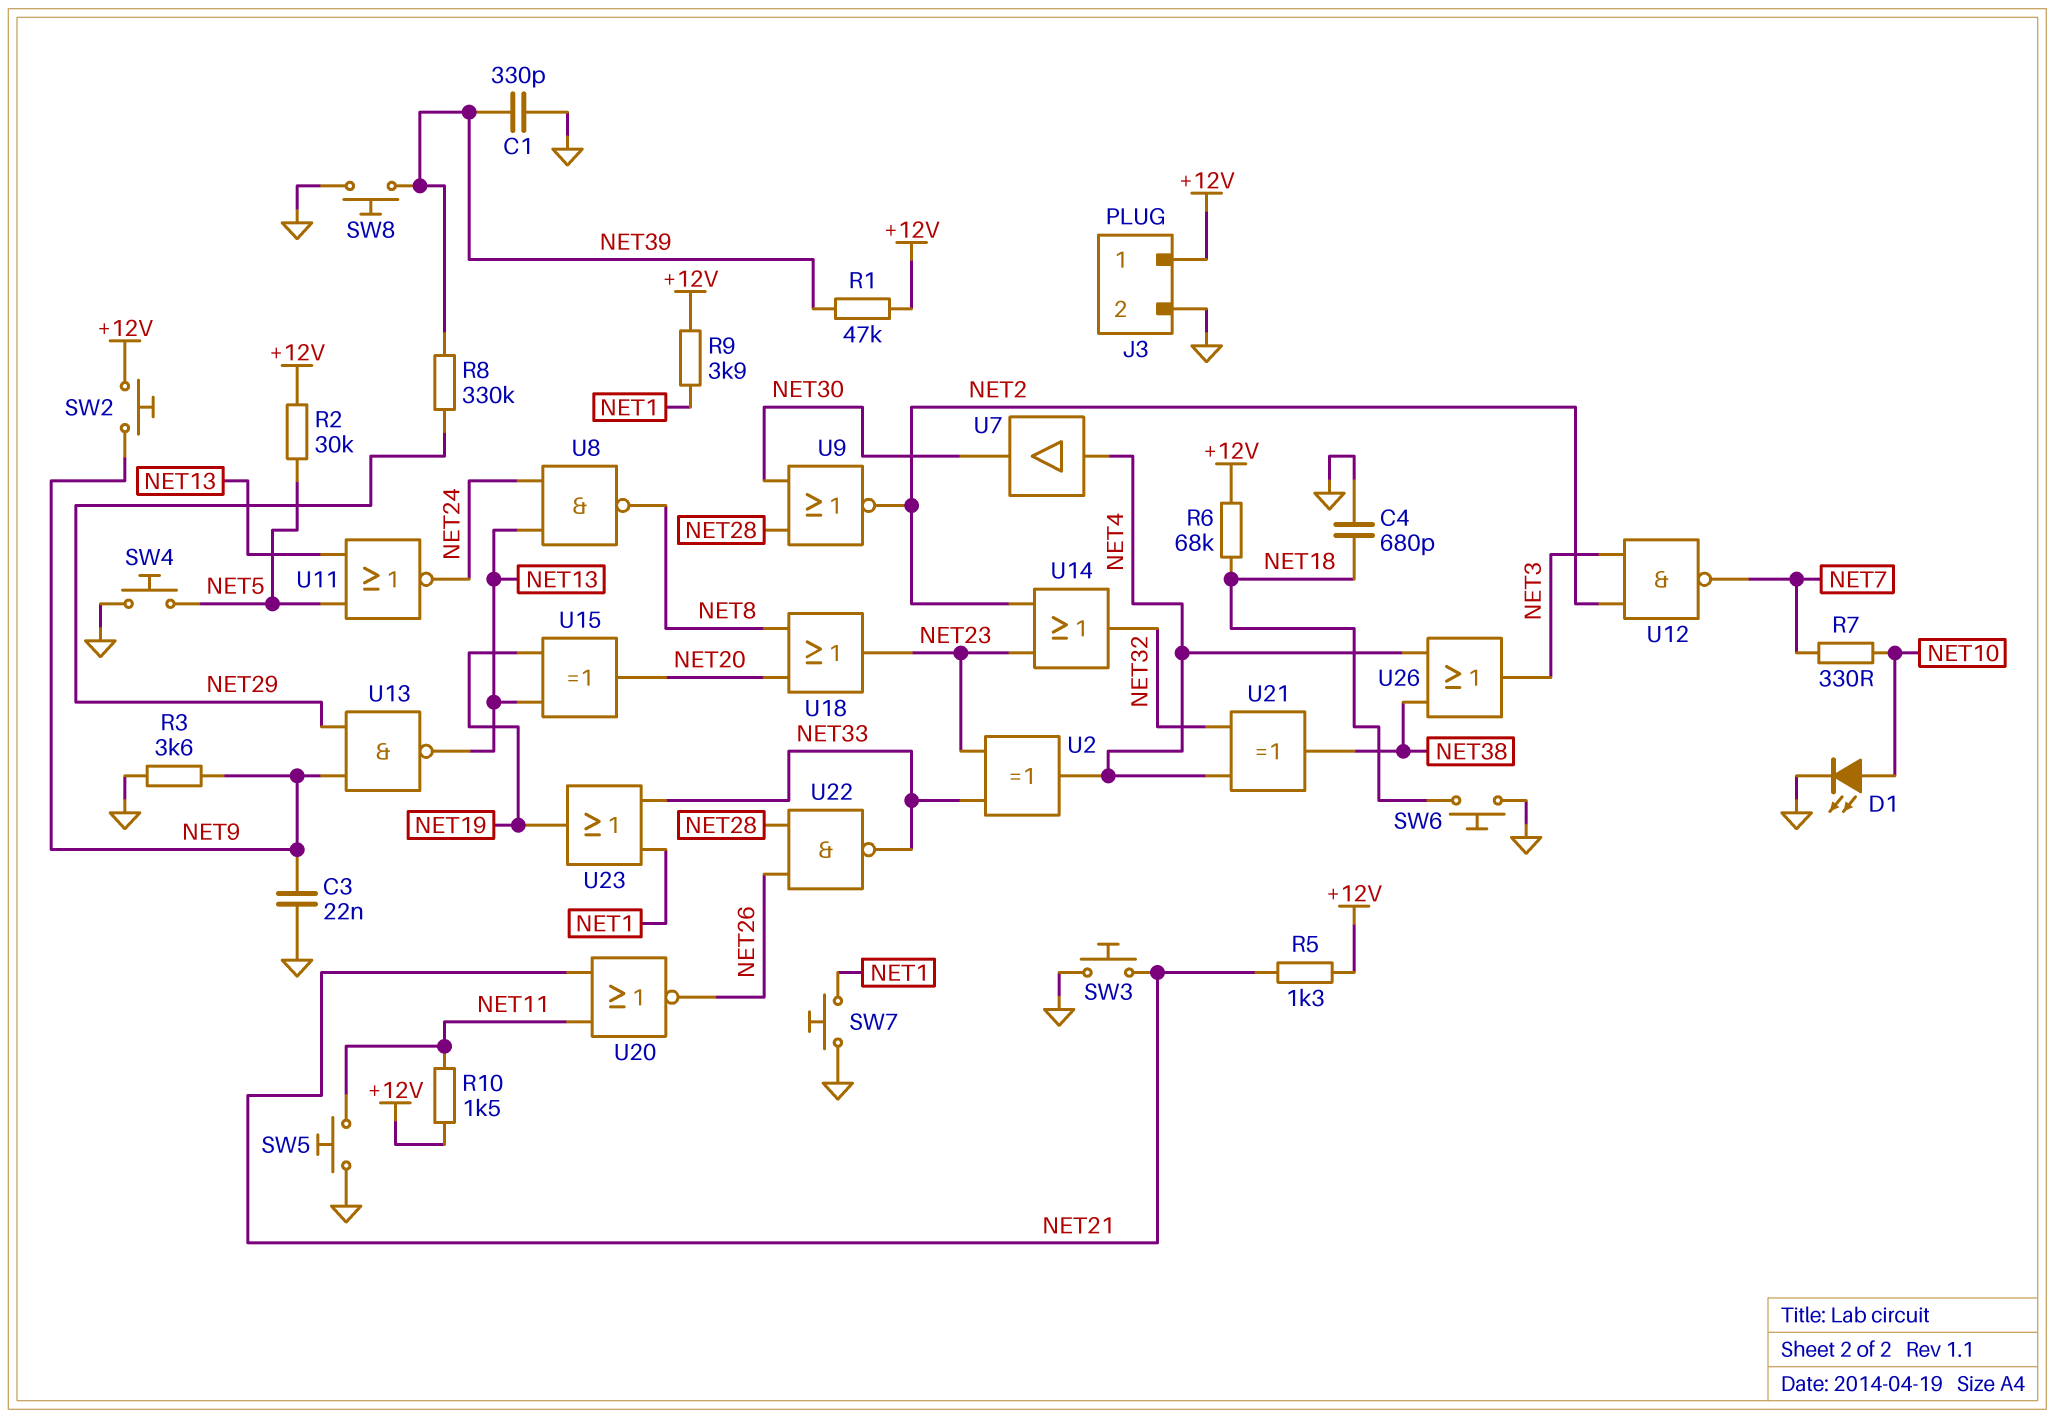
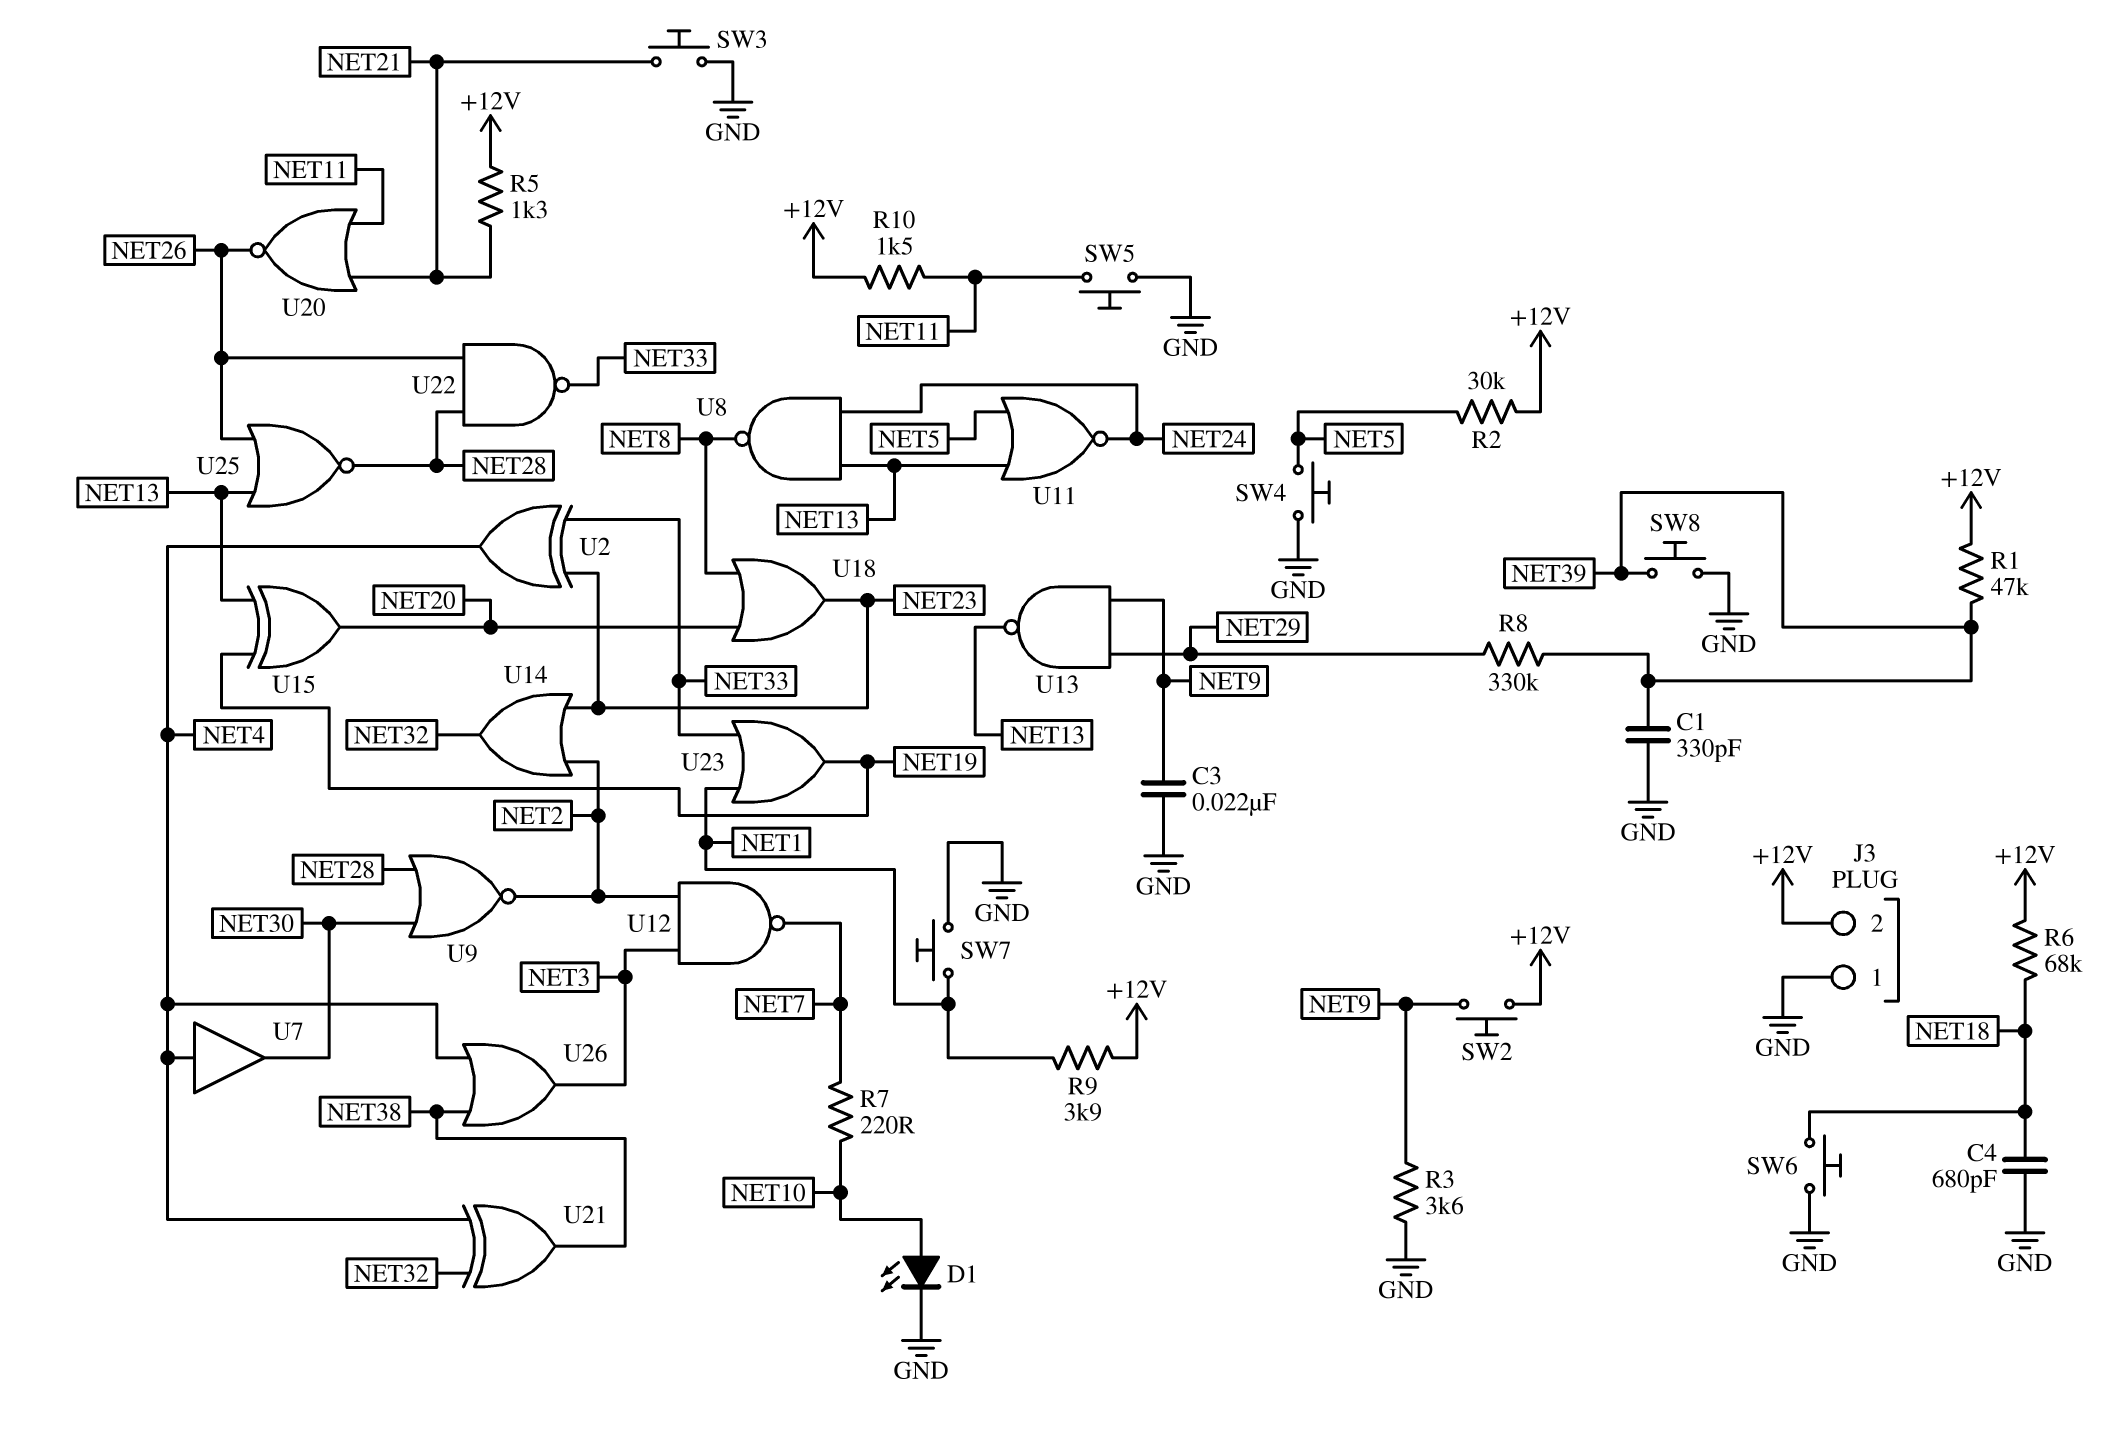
J3 pin 1: +12V -> GND
J3 pin 2: GND -> +12V
R7: 330 (NET7, NET10) -> 220 (NET7, NET10)
U25: none -> NOR (in NET13, in NET26, out NET28)

